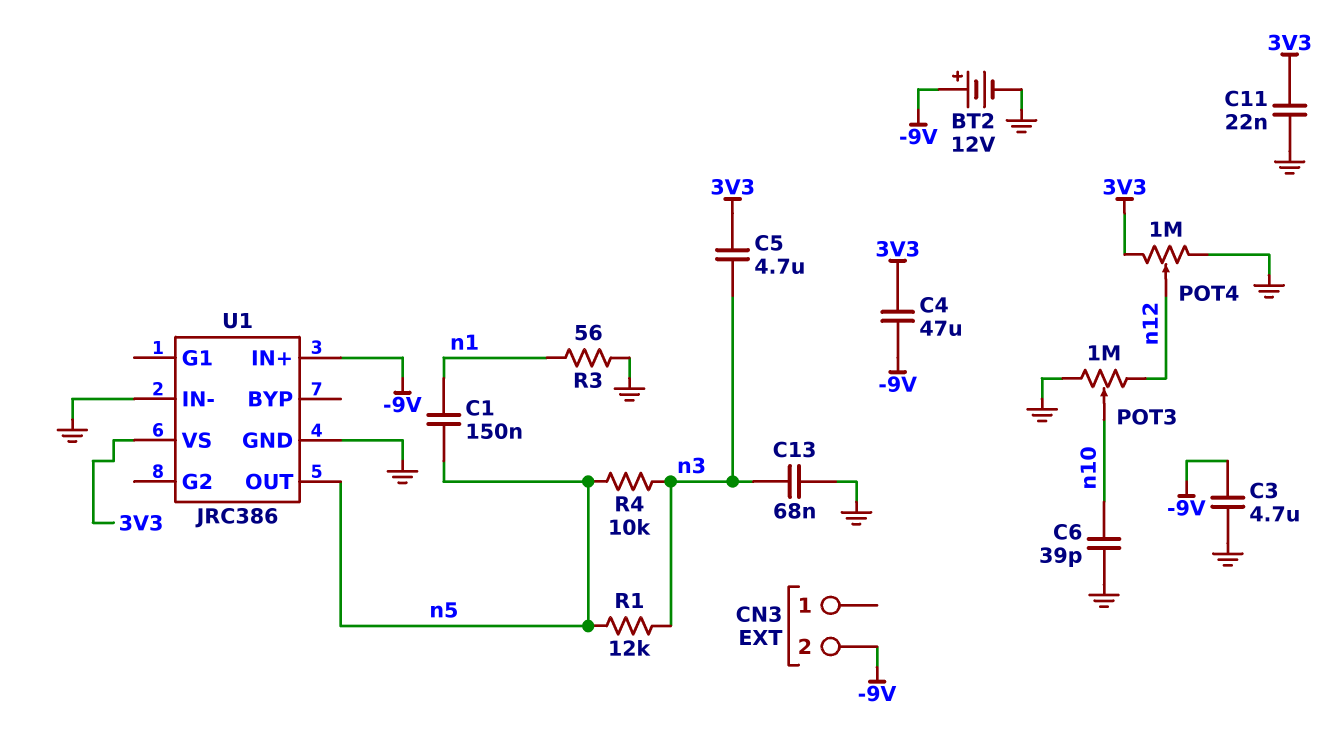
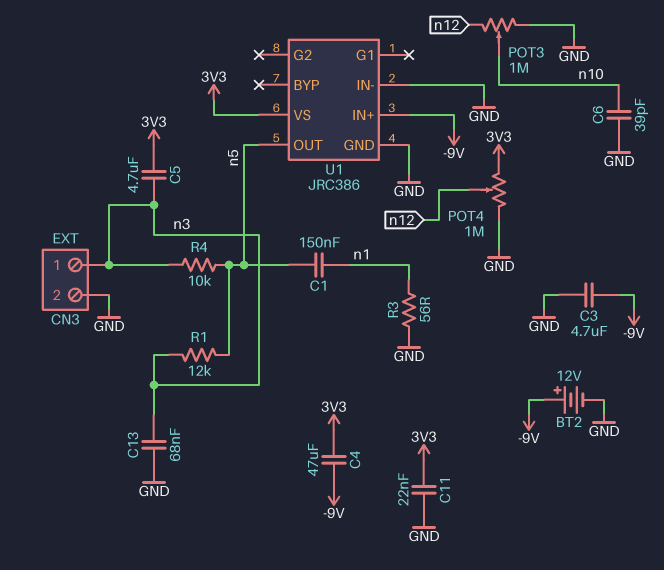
CN3 pin 1: none -> n3
CN3 pin 2: -9V -> GND

